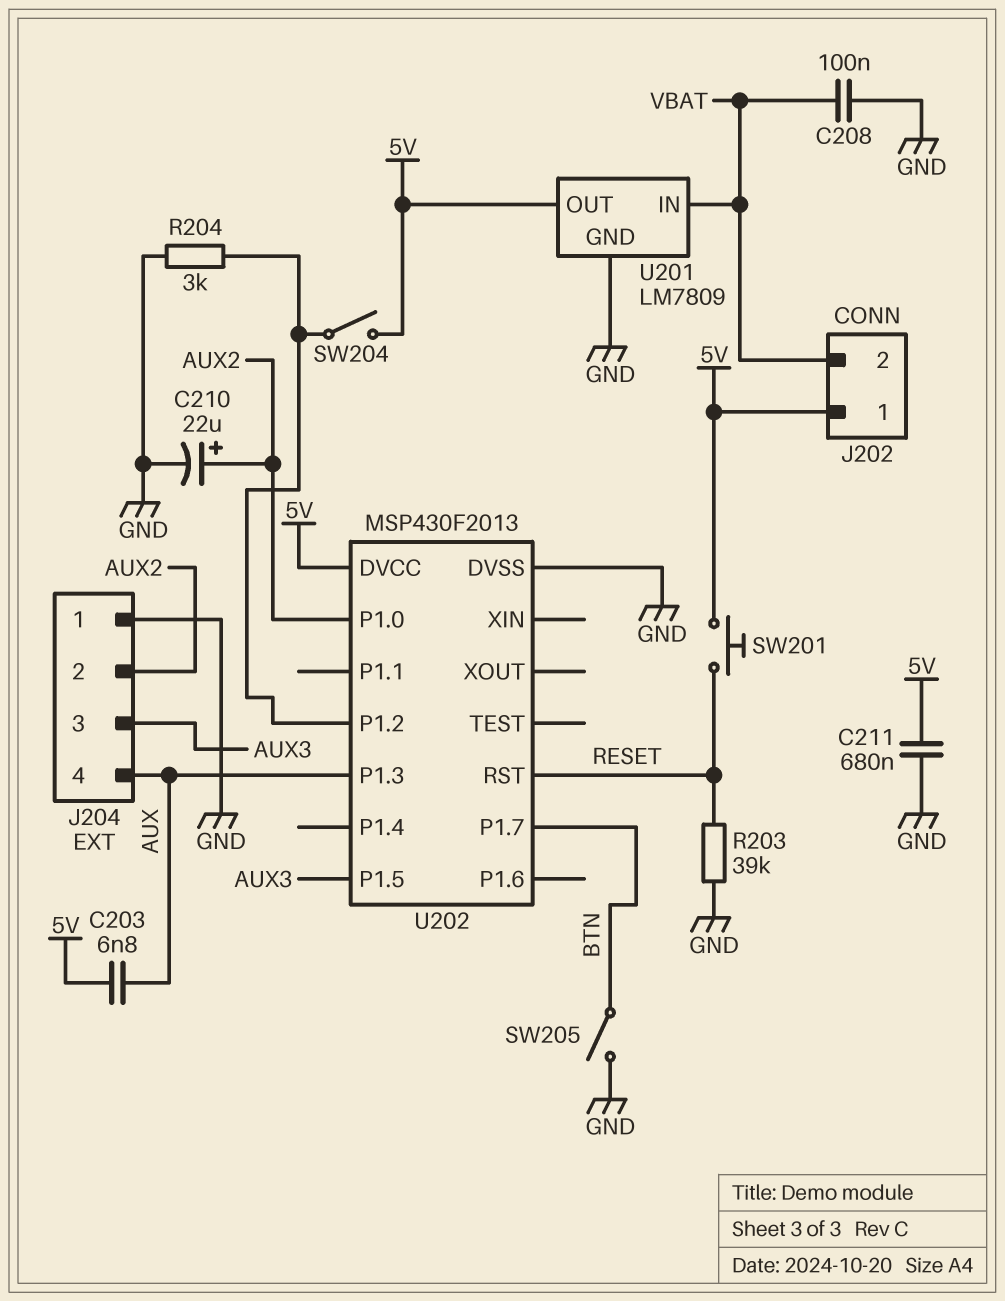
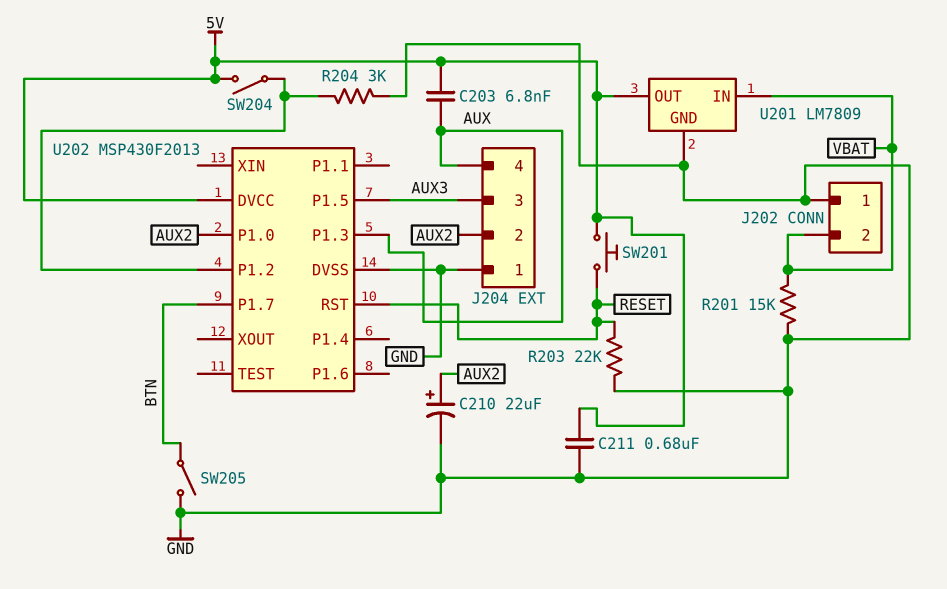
C208: 100nF (GND, VBAT) -> none
J202 pin 1: 5V -> GND
R201: none -> 15k (GND, VBAT)
R203: 39k (GND, RESET) -> 22k (GND, RESET)

